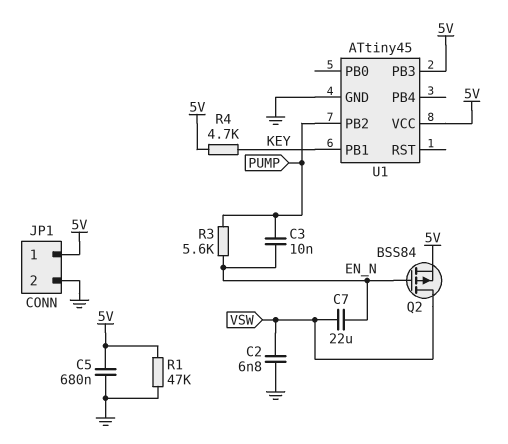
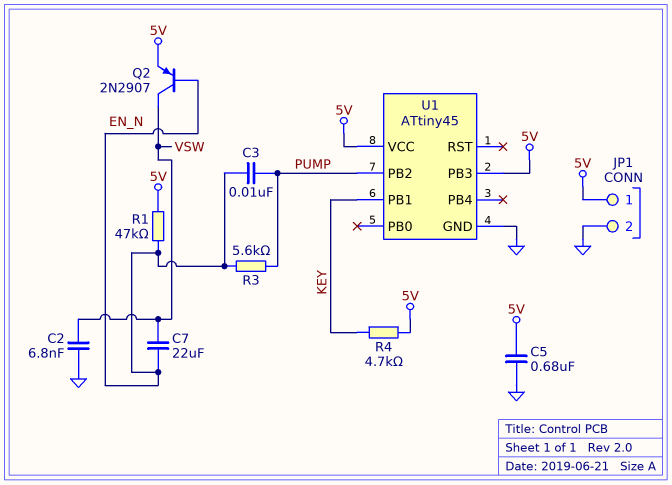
Q2: PMOS BSS84 (G EN_N, D VSW, S 5V) -> PNP 2N2907 (B EN_N, C VSW, E 5V)
R1: 47k (5V, GND) -> 47k (5V, EN_N)

